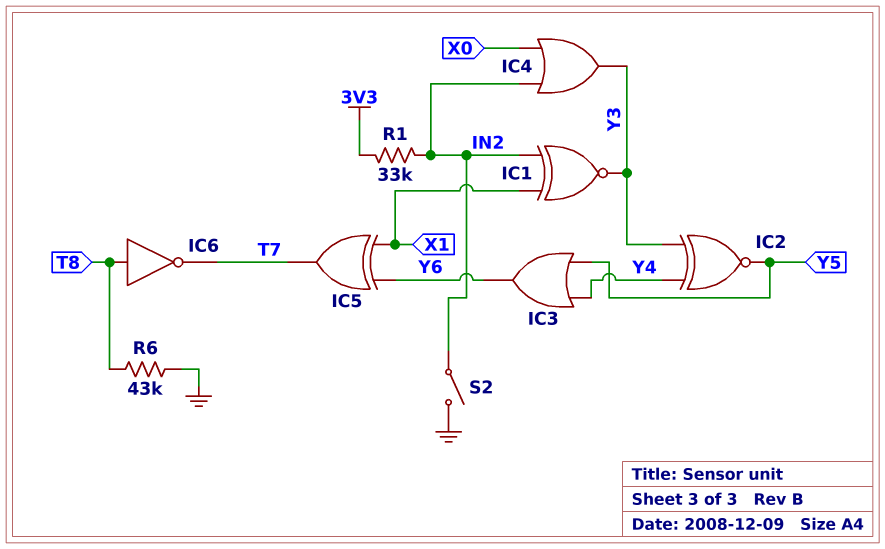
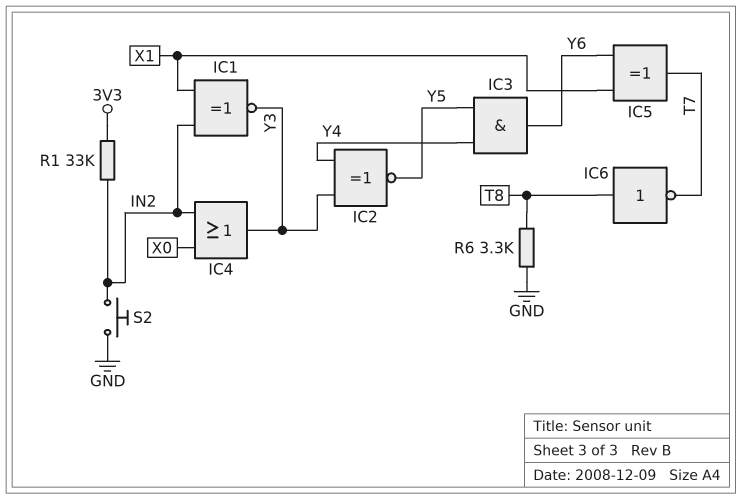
IC3: OR (in Y4, in Y5, out Y6) -> AND (in Y4, in Y5, out Y6)
R6: 43k (GND, T8) -> 3.3k (GND, T8)
S2: switch (GND, IN2) -> button (GND, IN2)

